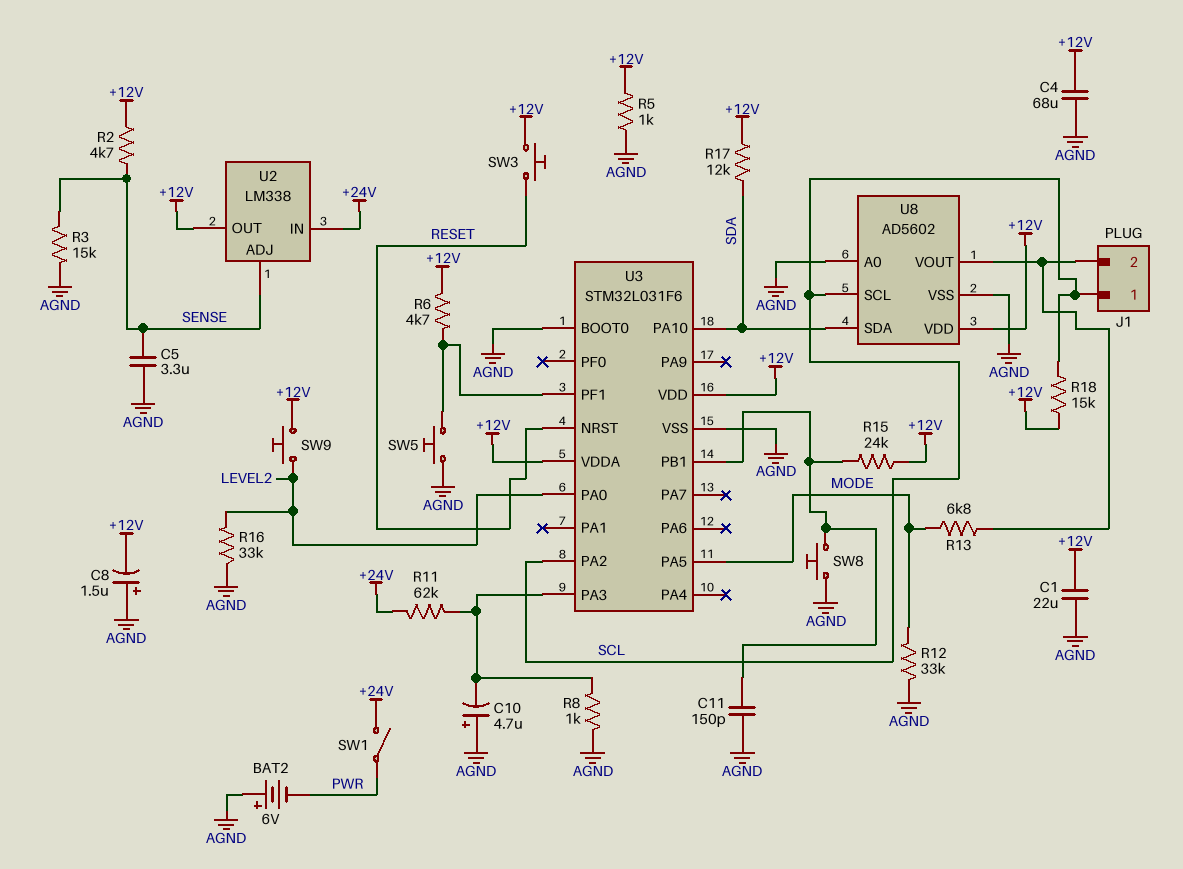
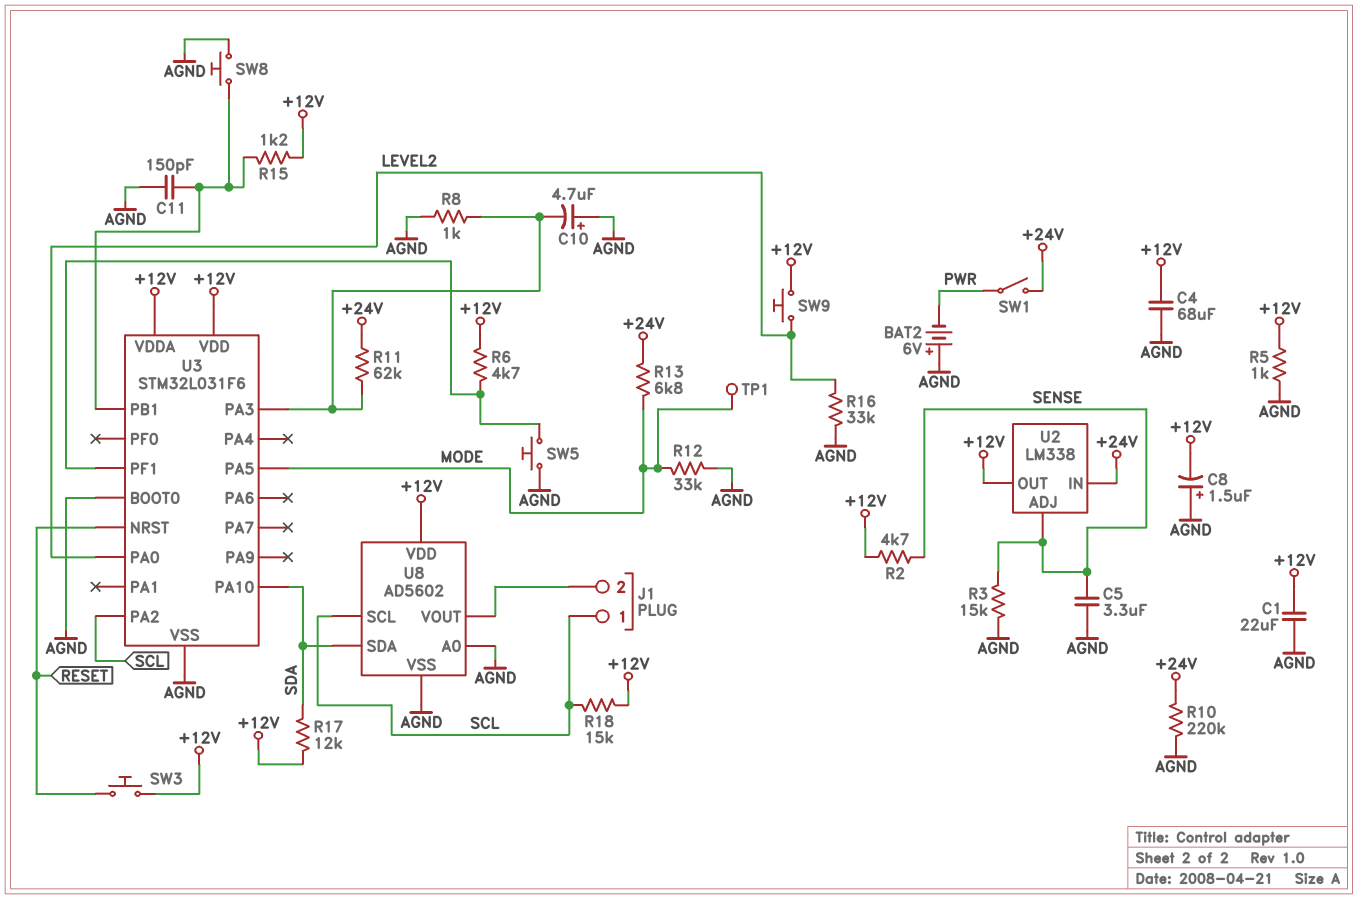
R10: none -> 220k (+24V, AGND)
R13: 6.8k (J1/2, MODE) -> 6.8k (+24V, MODE)
R15: 24k (+12V, U3/PB1) -> 1.2k (+12V, U3/PB1)
TP1: none -> test point (MODE)

